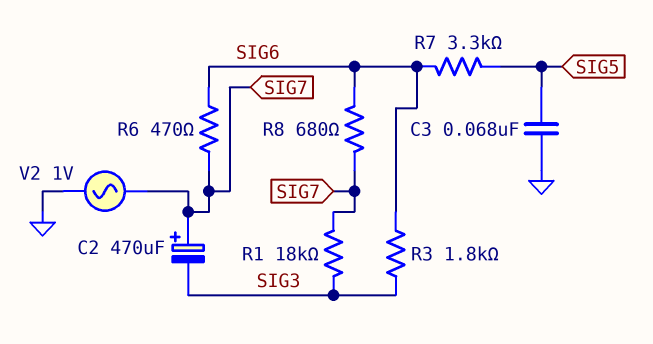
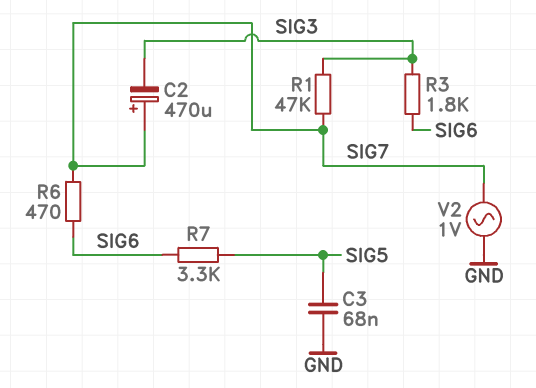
R1: 18k (SIG3, SIG7) -> 47k (SIG3, SIG7)
R8: 680 (SIG6, SIG7) -> none

